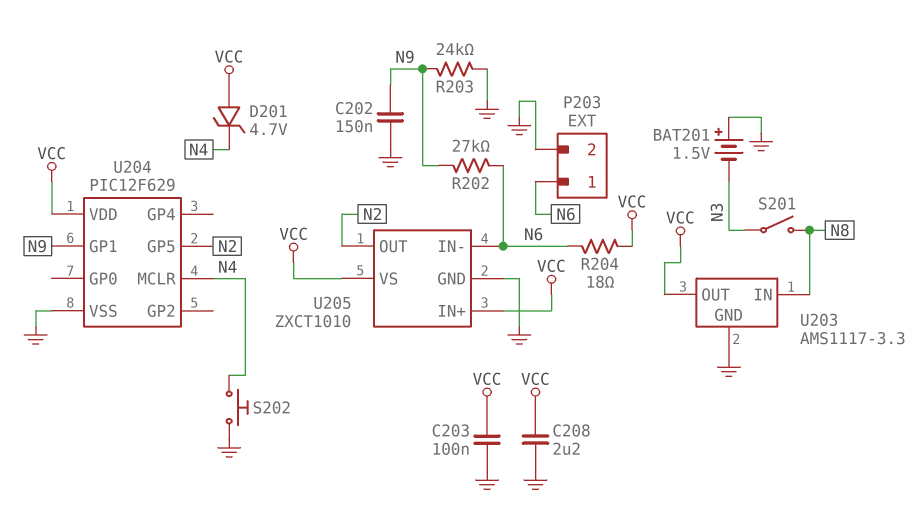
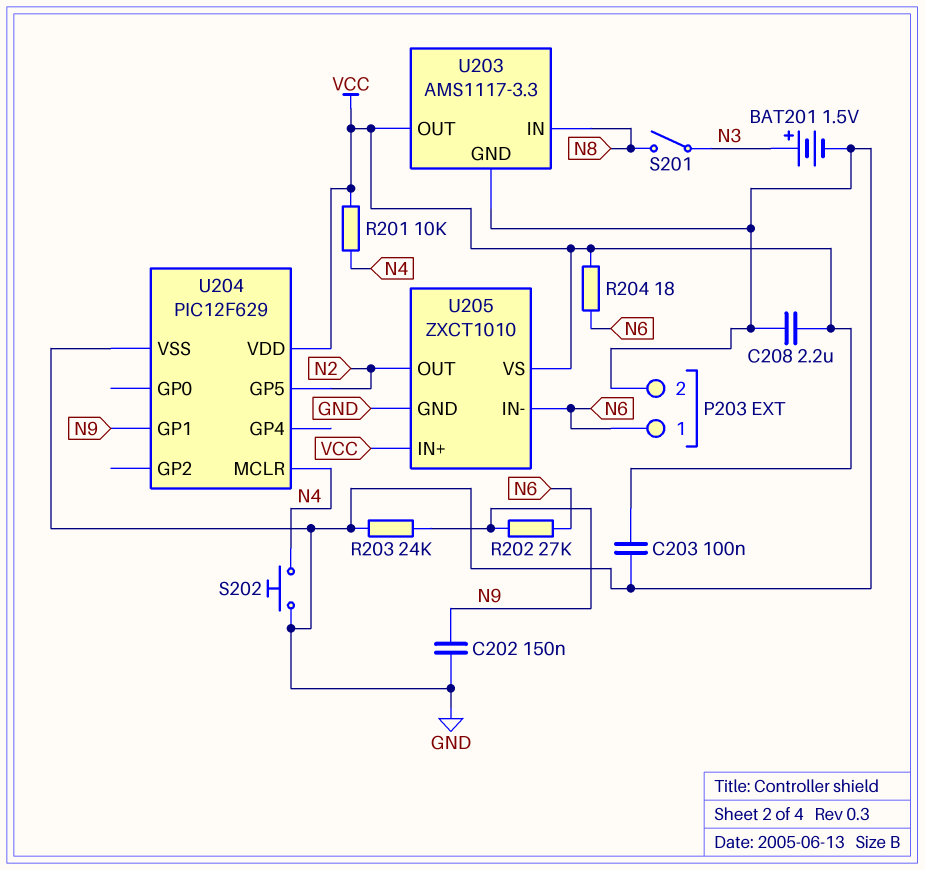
BAT201: 1.5V (plus GND, minus N3) -> 1.5V (plus N3, minus GND)
D201: zener 4.7V (A VCC, K N4) -> none
R201: none -> 10k (N4, VCC)

